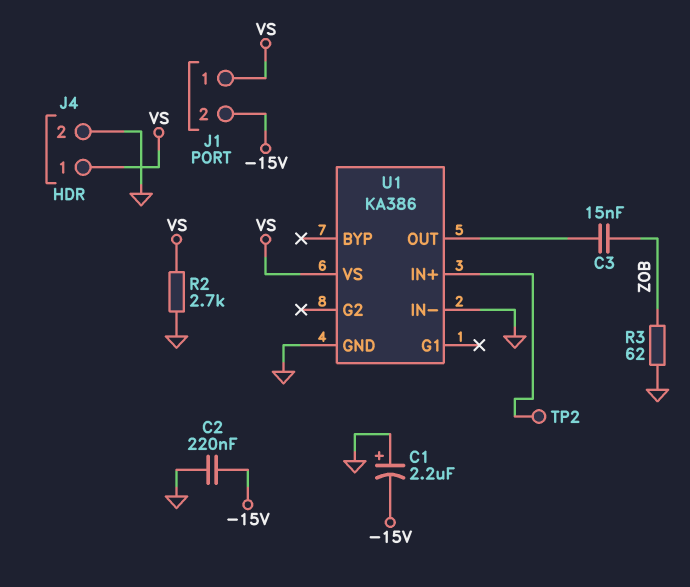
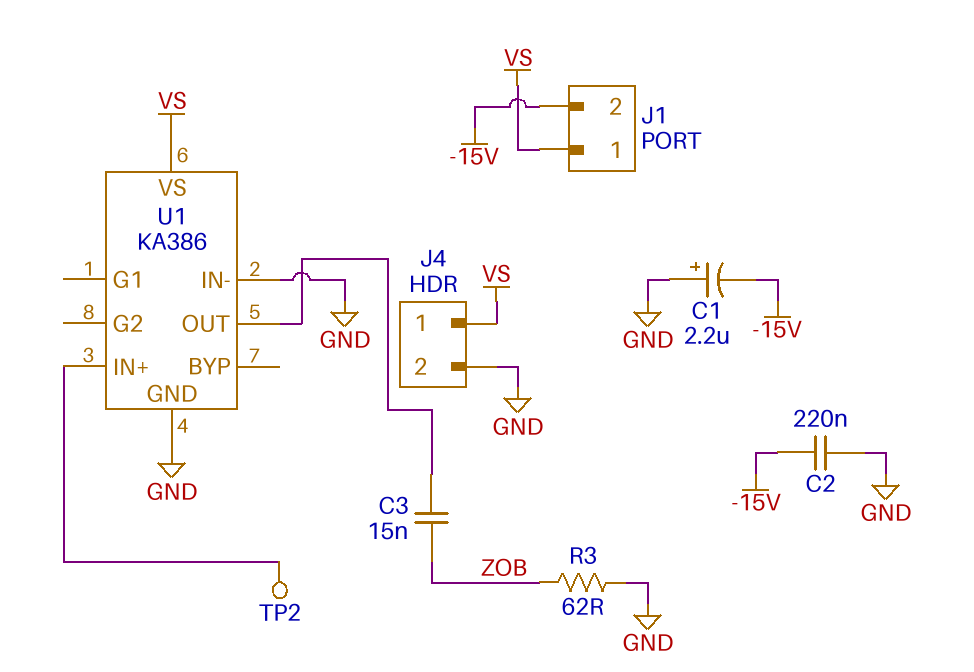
R2: 2.7k (GND, VS) -> none

